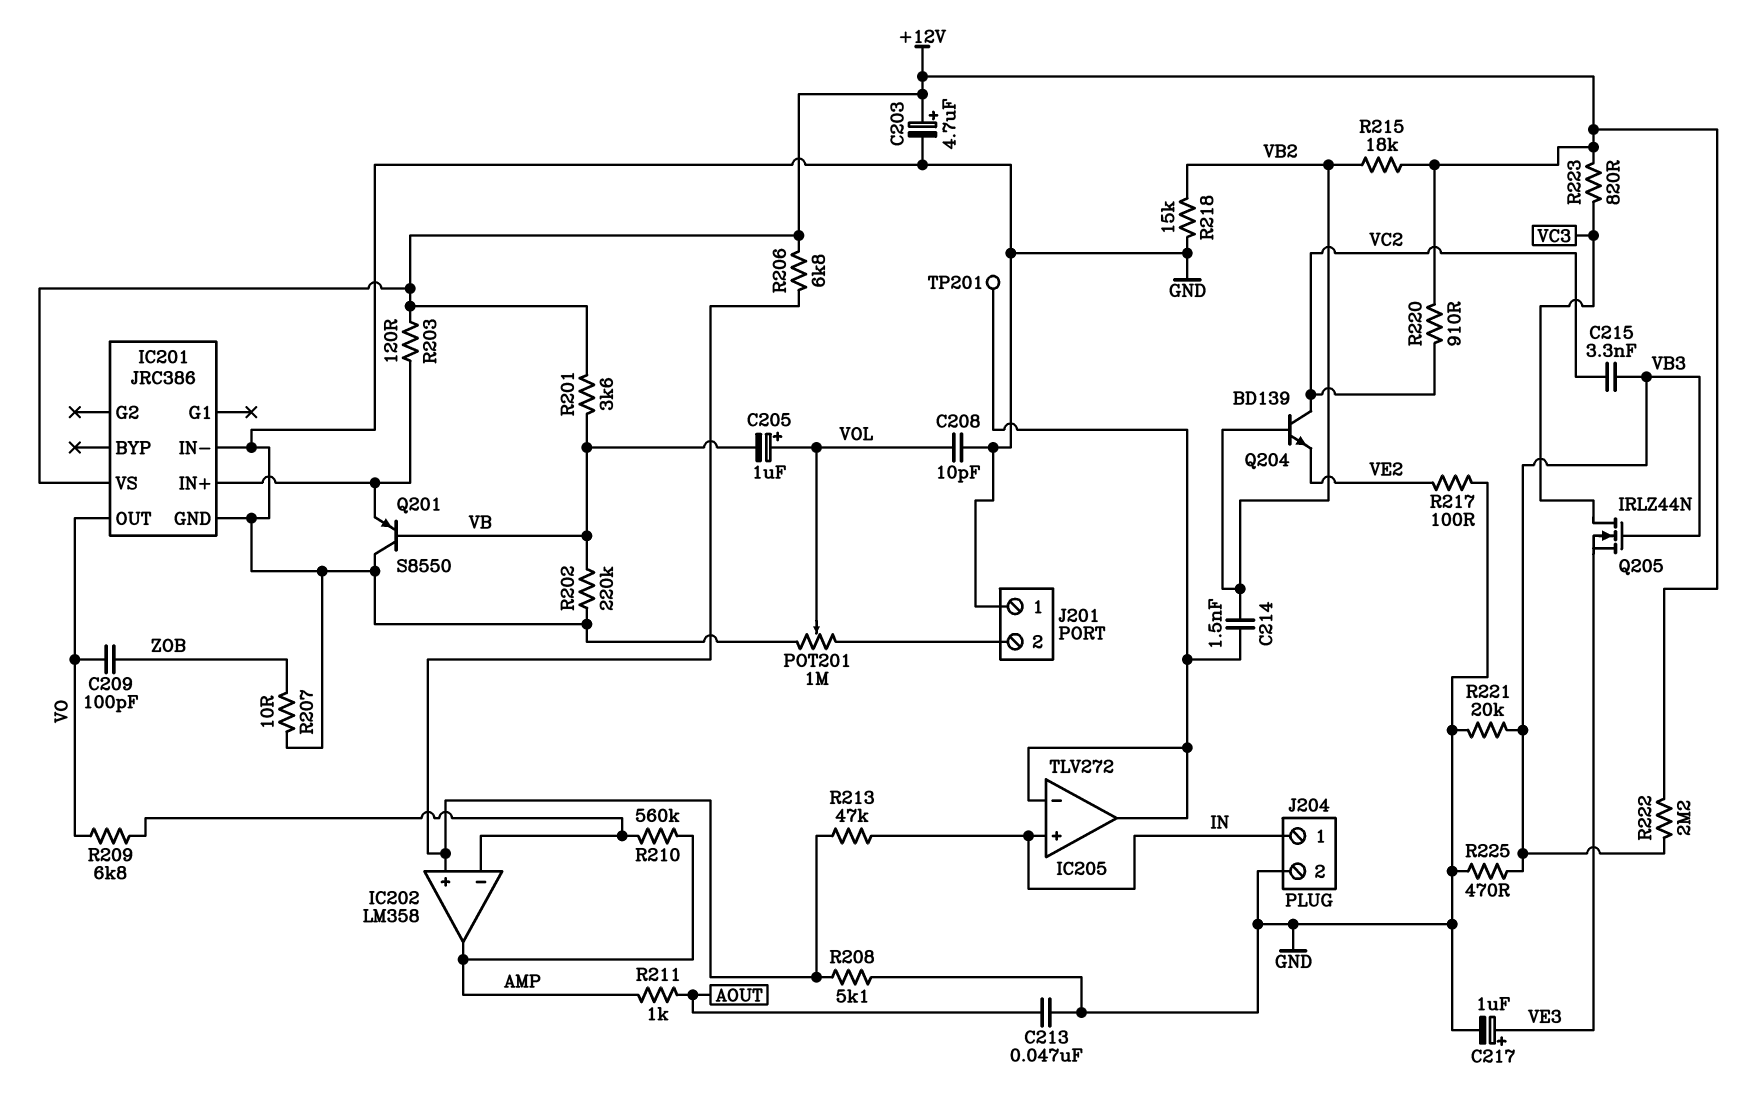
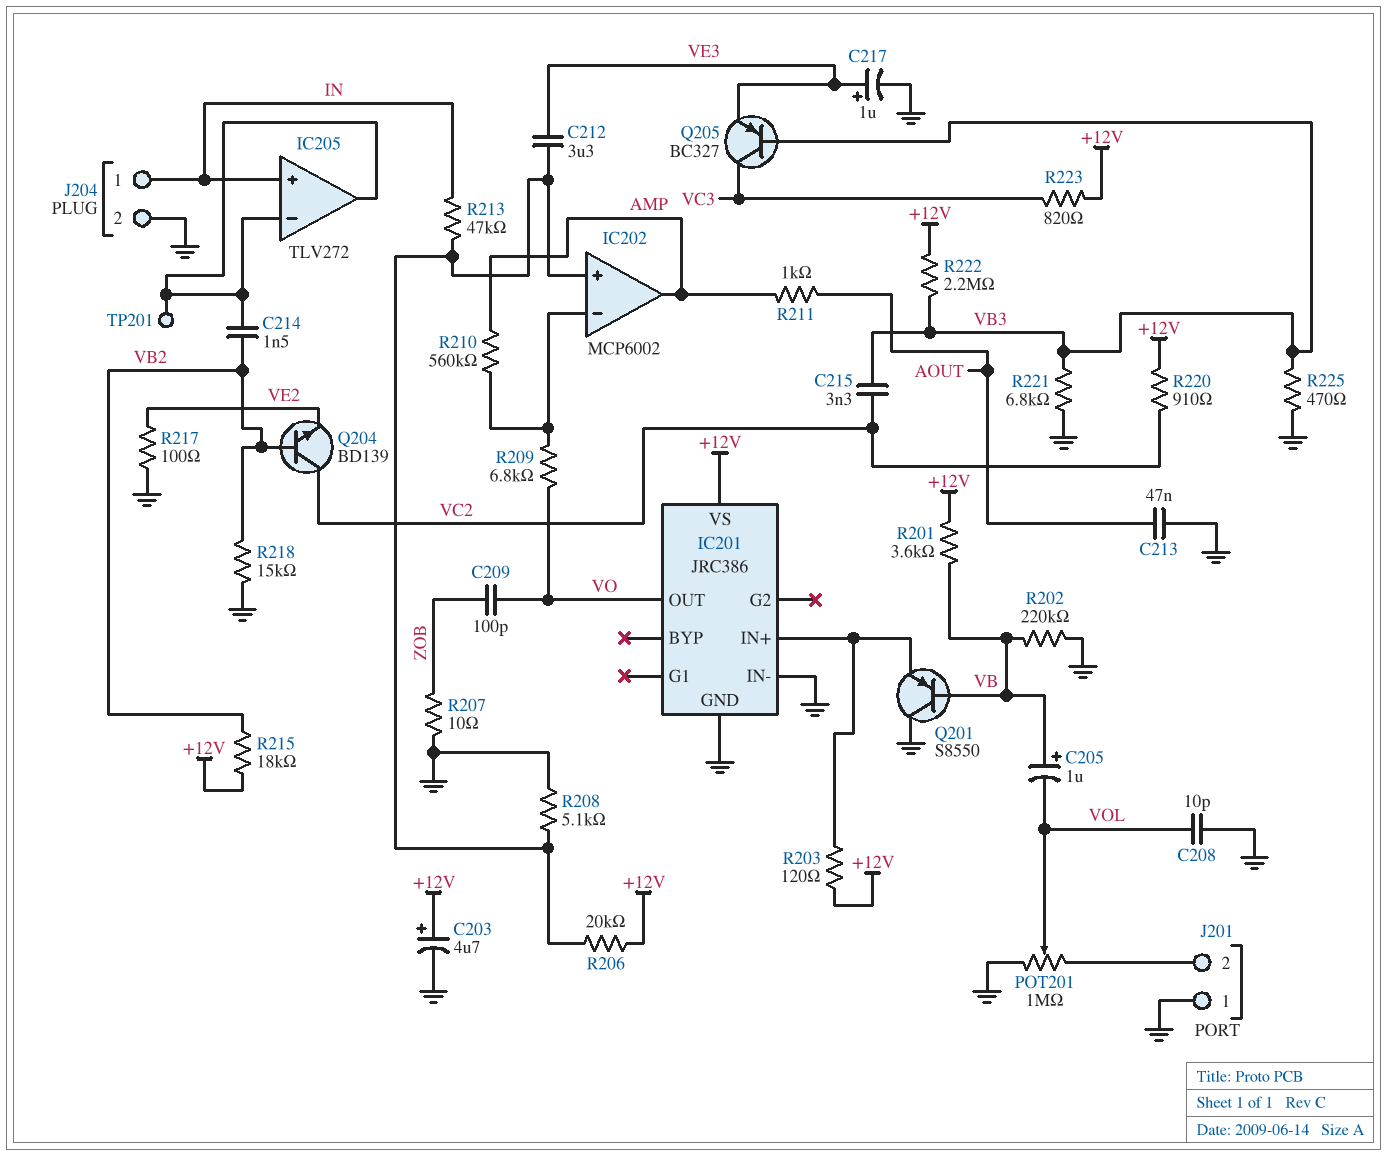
C205: 1uF (plus VOL, minus VB) -> 1uF (plus VB, minus VOL)
C212: none -> 3.3uF (IC202/in+, VE3)
IC202: LM358 -> MCP6002
Q205: NMOS IRLZ44N (G VB3, D VC3, S VE3) -> PNP BC327 (B VB3, C VC3, E VE3)
R206: 6.8k (+12V, IC202/in+) -> 20k (+12V, IC202/in+)
R221: 20k (GND, VB3) -> 6.8k (GND, VB3)

